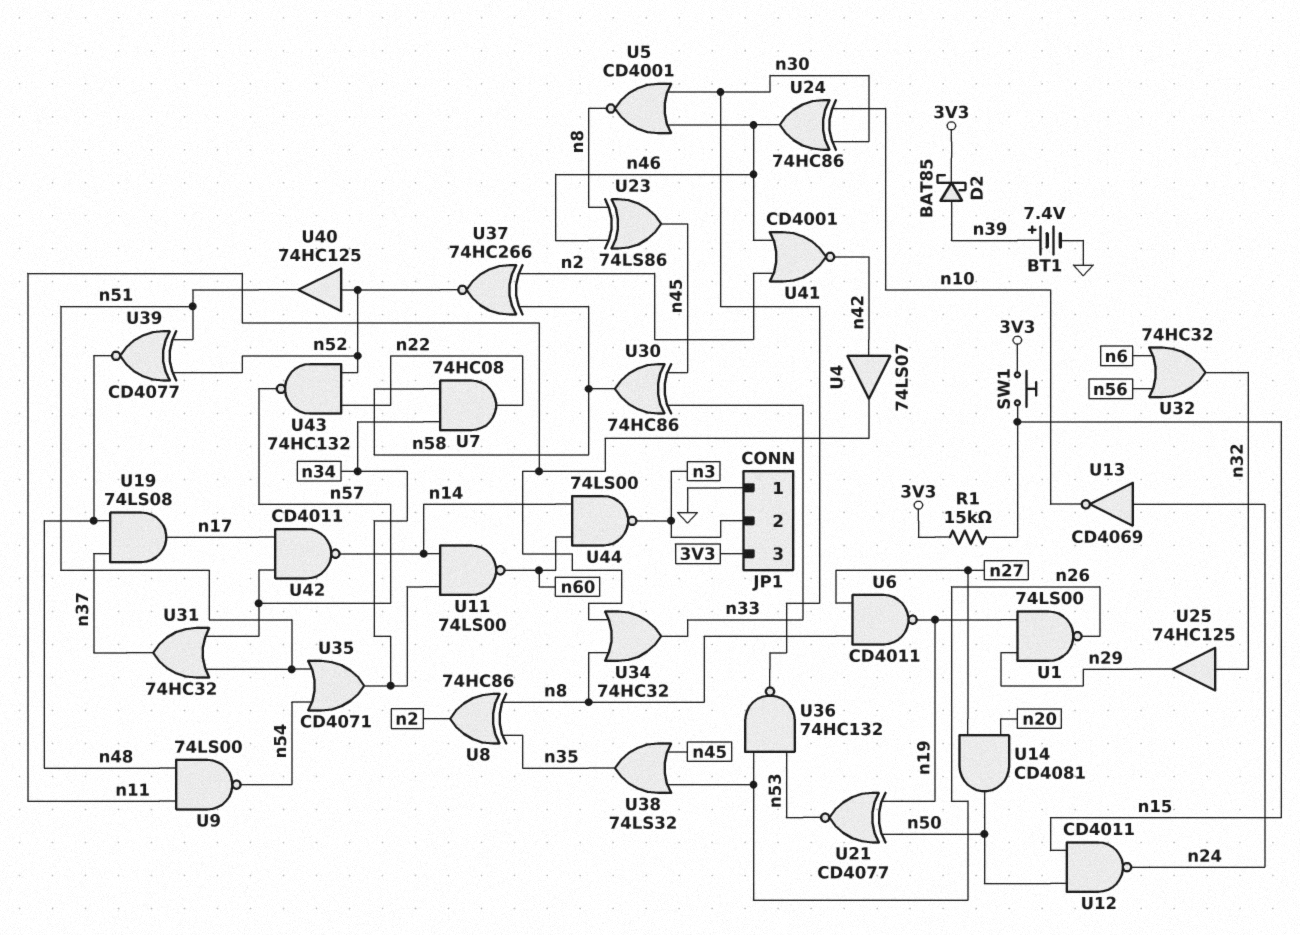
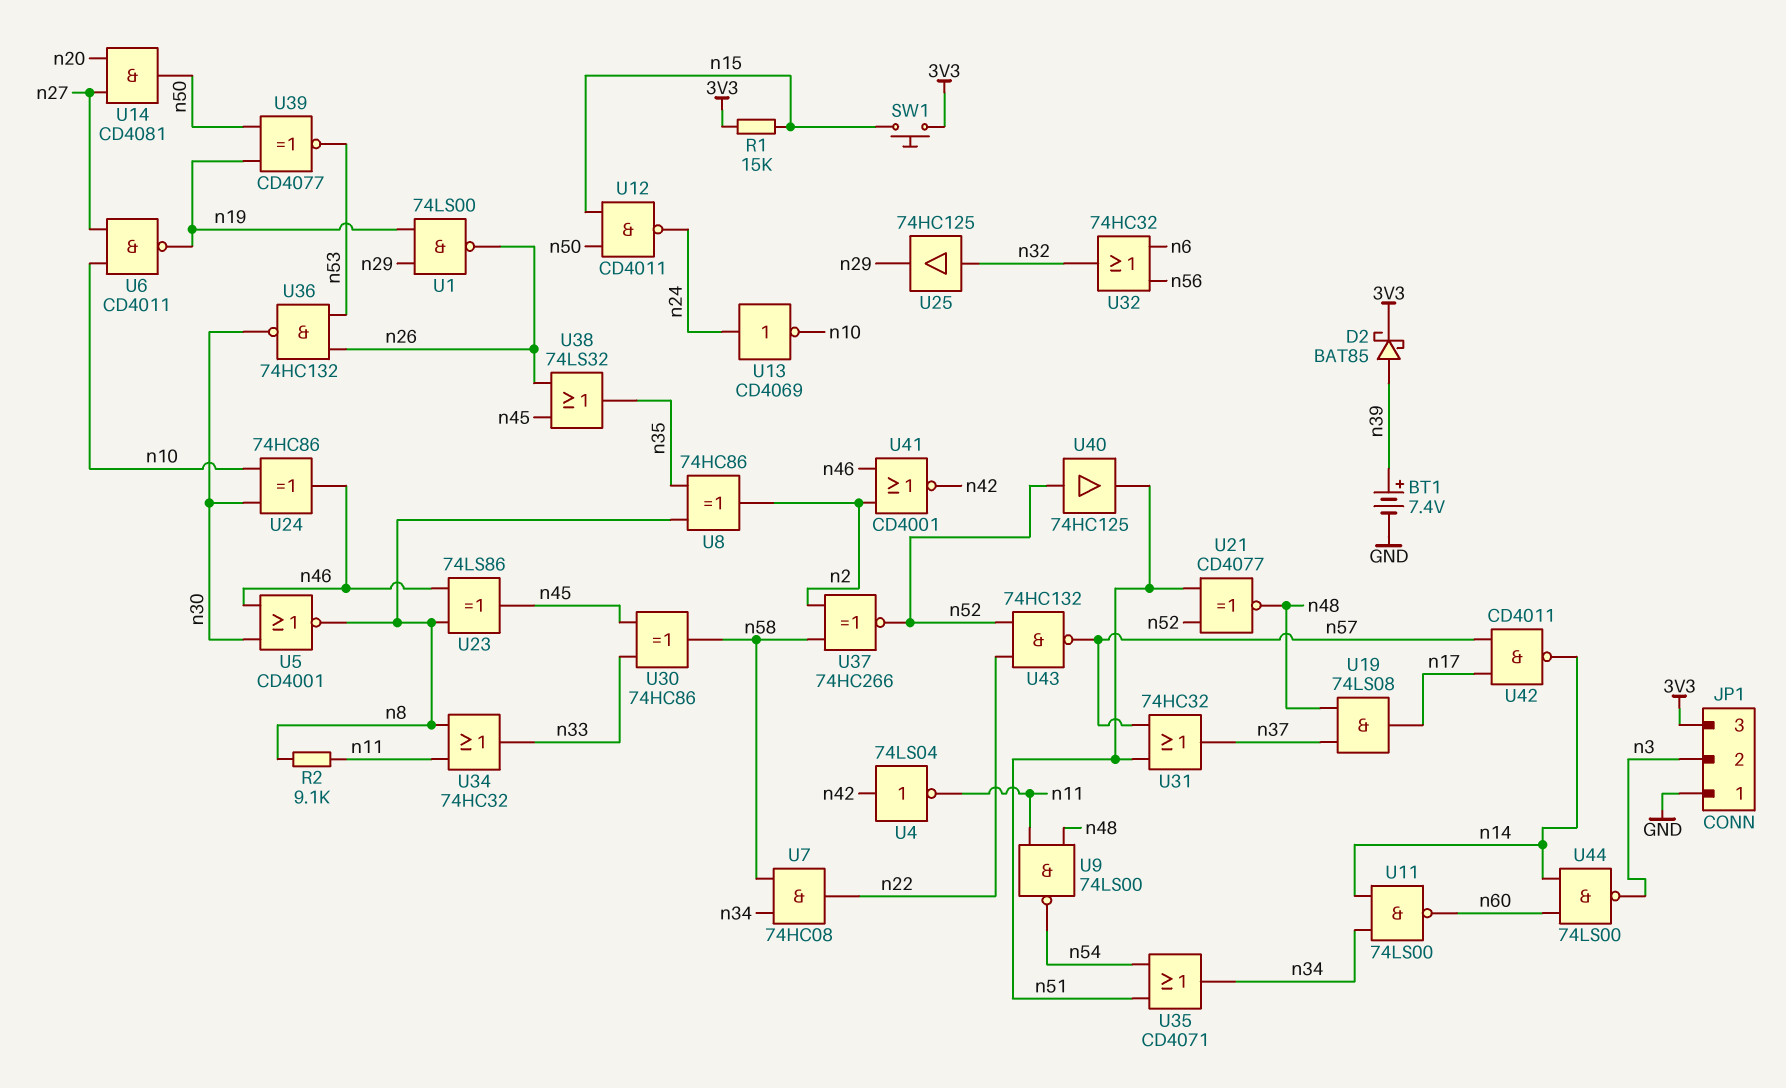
R2: none -> 9.1k (n8, n11)
U4: buffer 74LS07 (in n42, out n11) -> NOT 74LS04 (in n42, out n11)
U6: NAND CD4011 (in n8, in n27, out n19) -> NAND CD4011 (in n10, in n27, out n19)
U21: XNOR CD4077 (in n19, in n50, out n53) -> XNOR CD4077 (in n51, in n52, out n48)
U39: XNOR CD4077 (in n51, in n52, out n48) -> XNOR CD4077 (in n19, in n50, out n53)

